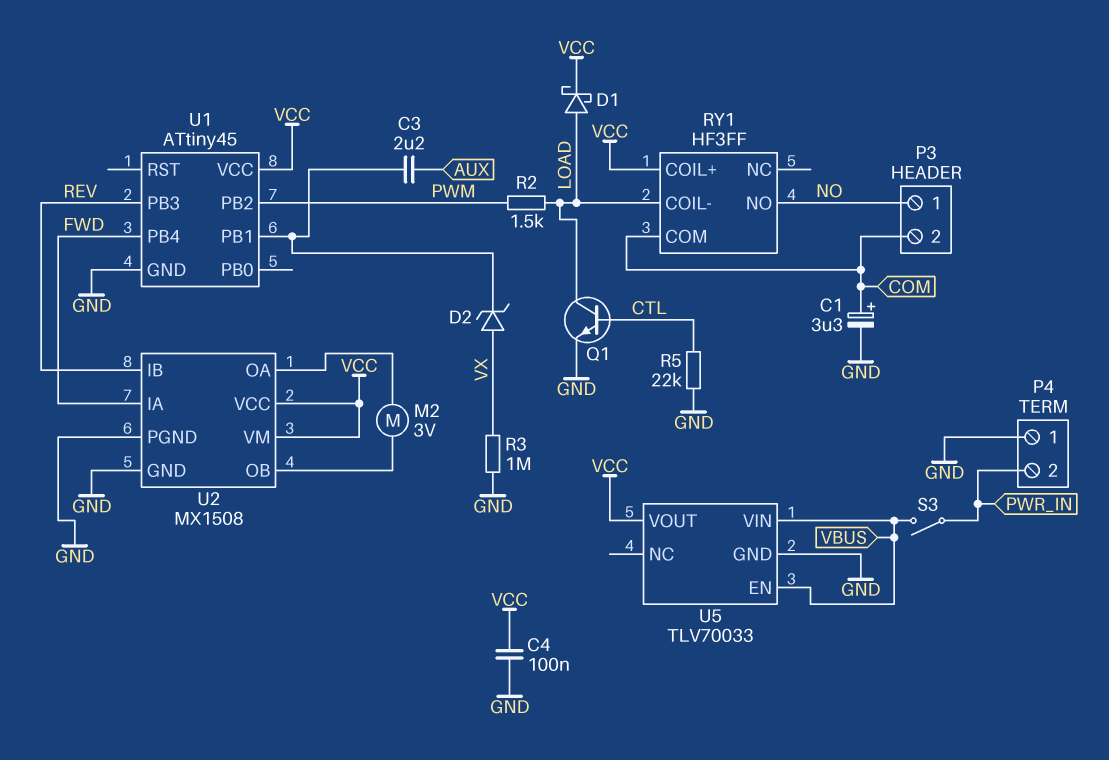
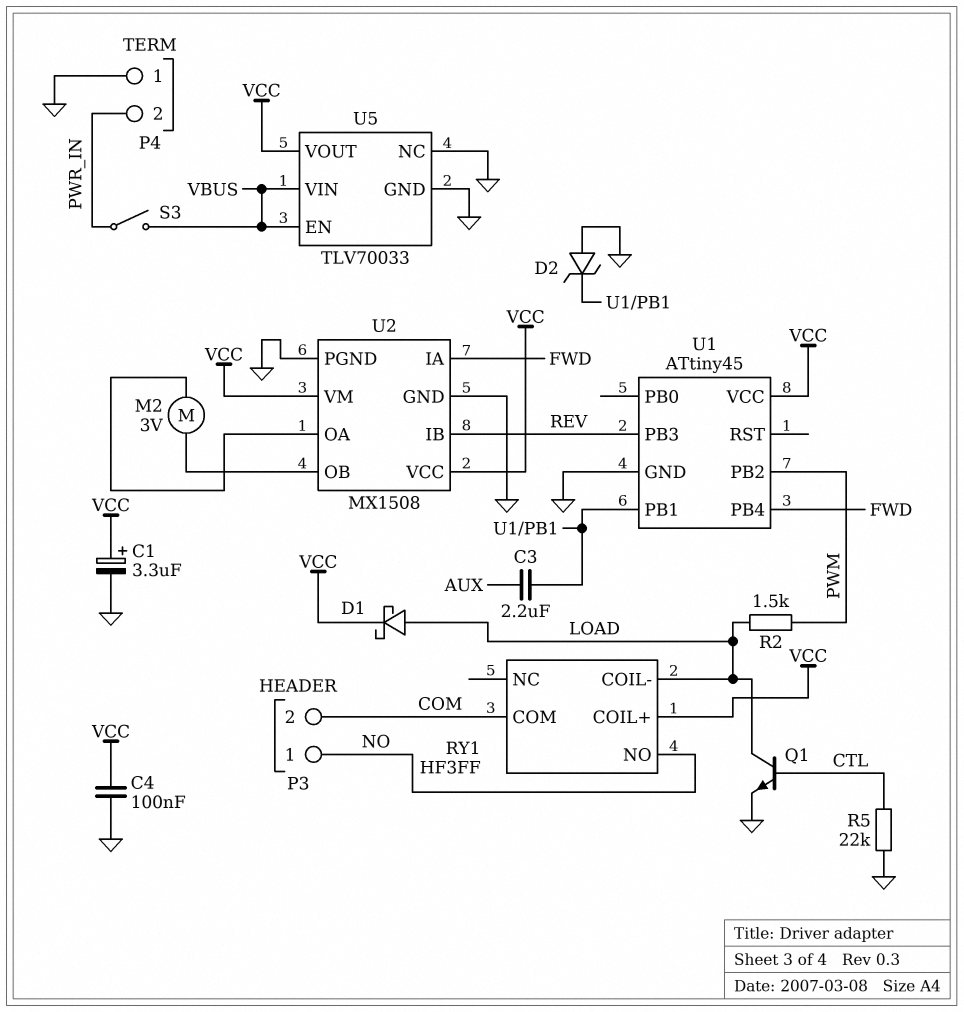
C1: 3.3uF (plus COM, minus GND) -> 3.3uF (plus VCC, minus GND)
D2: zener (A VX, K U1/PB1) -> zener (A GND, K U1/PB1)
R3: 1M (GND, VX) -> none
U5 pin NC: none -> GND

